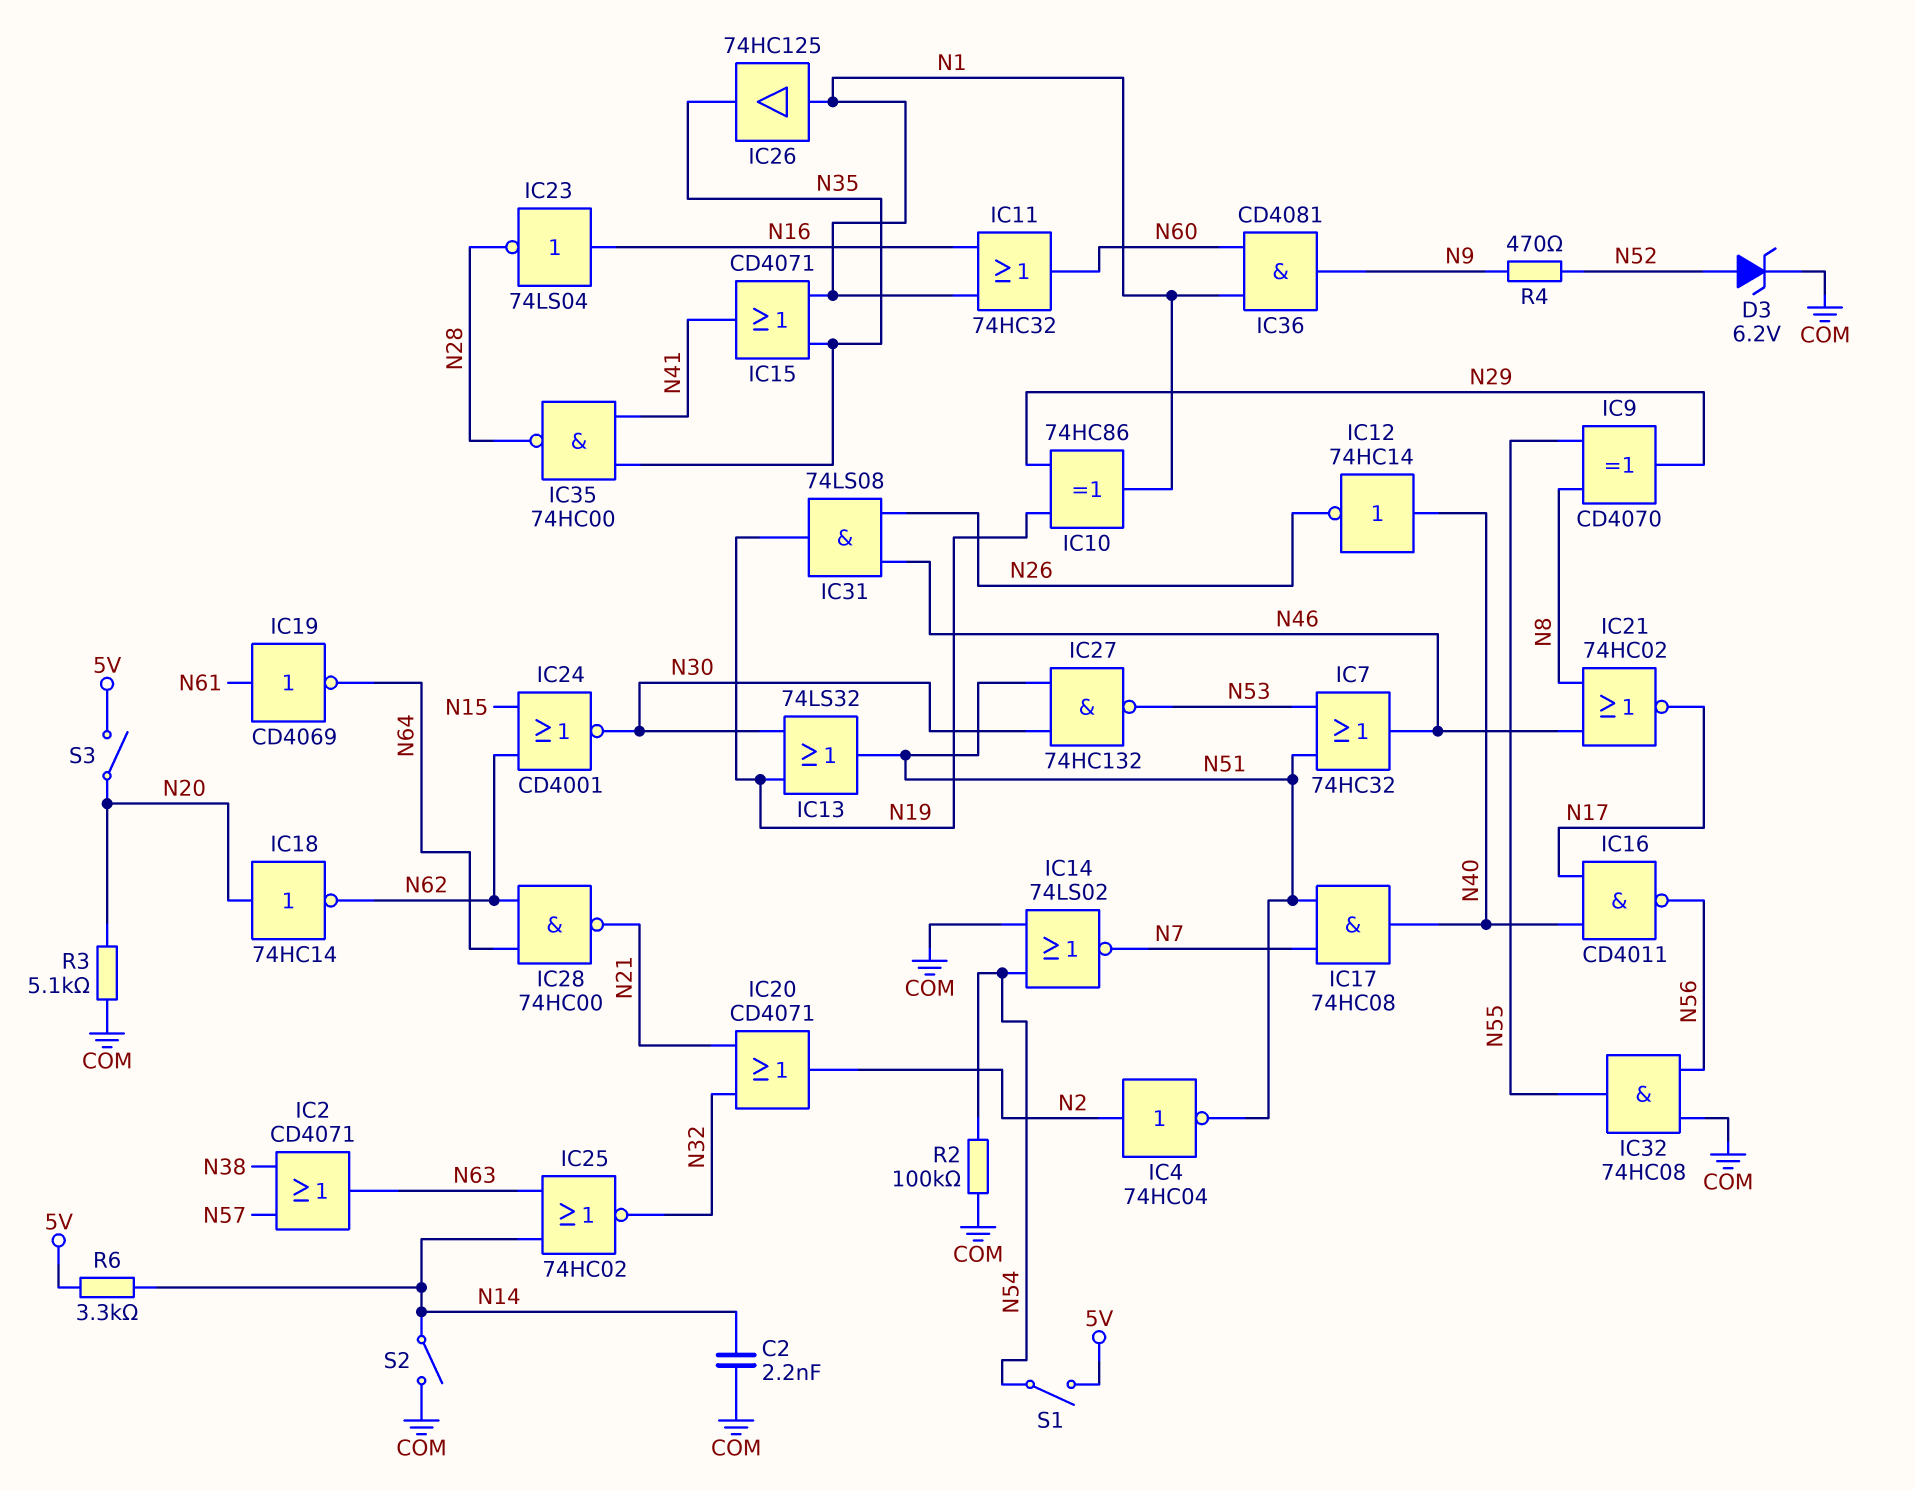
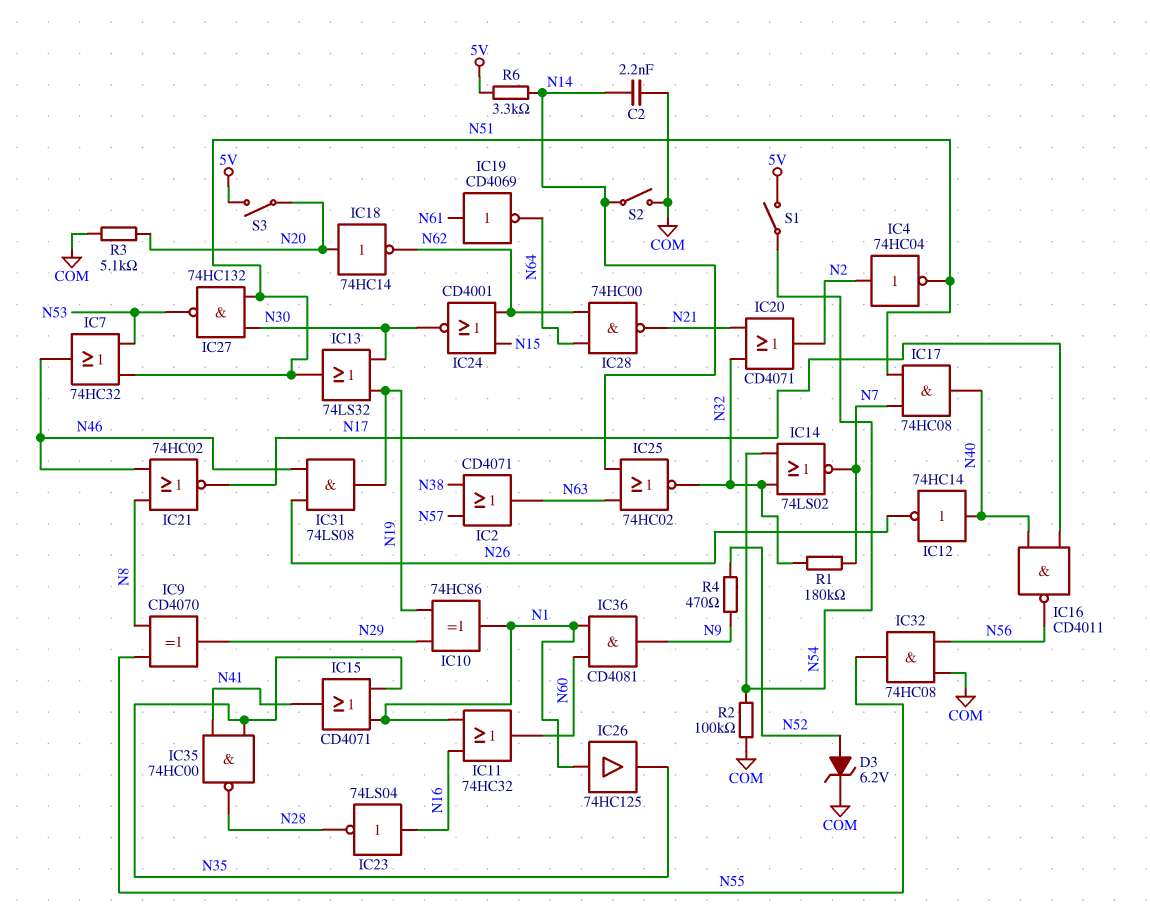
IC14: NOR 74LS02 (in COM, in N54, out N7) -> NOR 74LS02 (in N32, in N54, out N7)
R1: none -> 180k (N7, N32)

